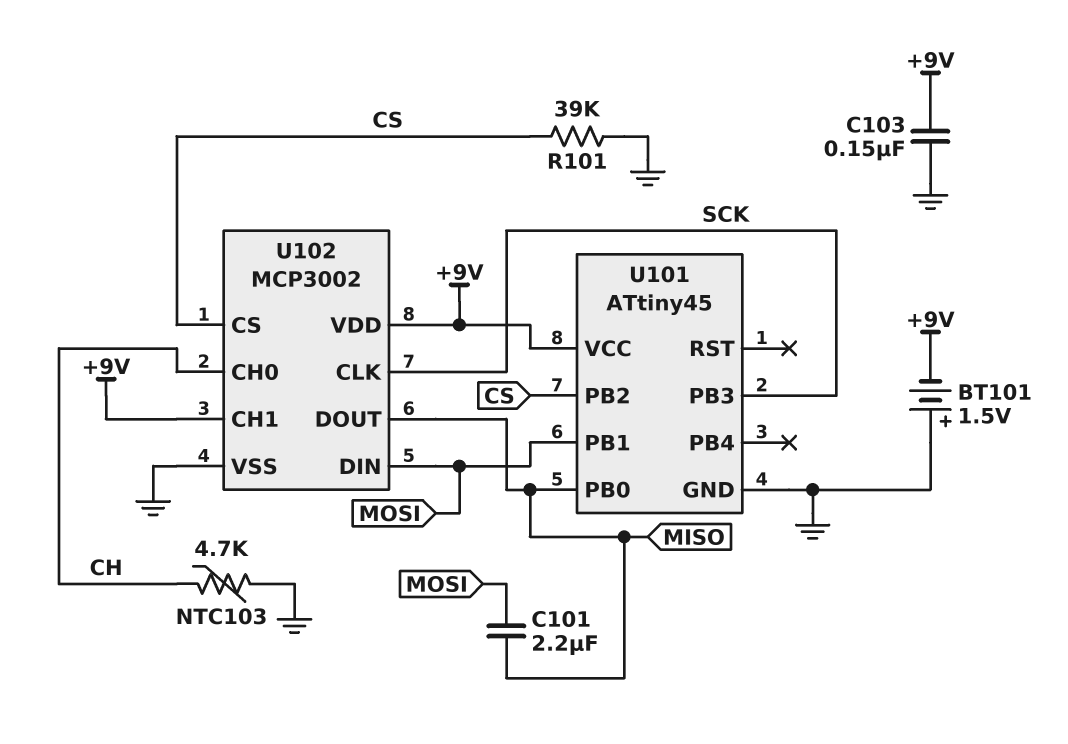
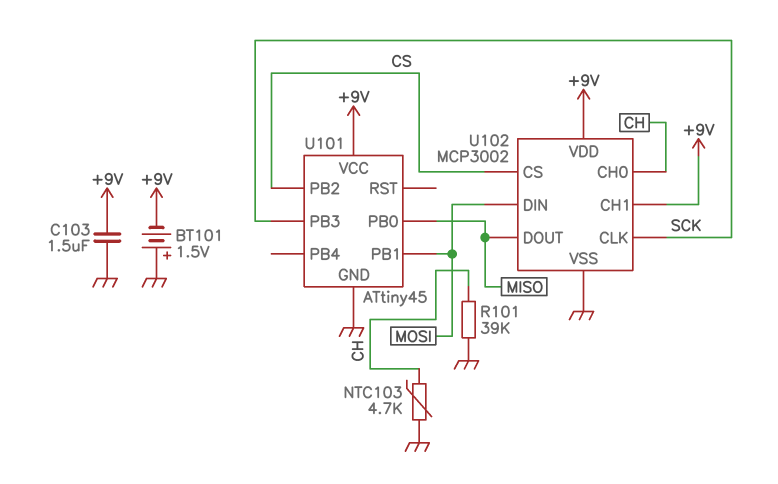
C101: 2.2uF (MISO, MOSI) -> none
C103: 150nF (+9V, GND) -> 1.5uF (+9V, GND)
R101: 39k (CS, GND) -> 39k (CH, GND)

